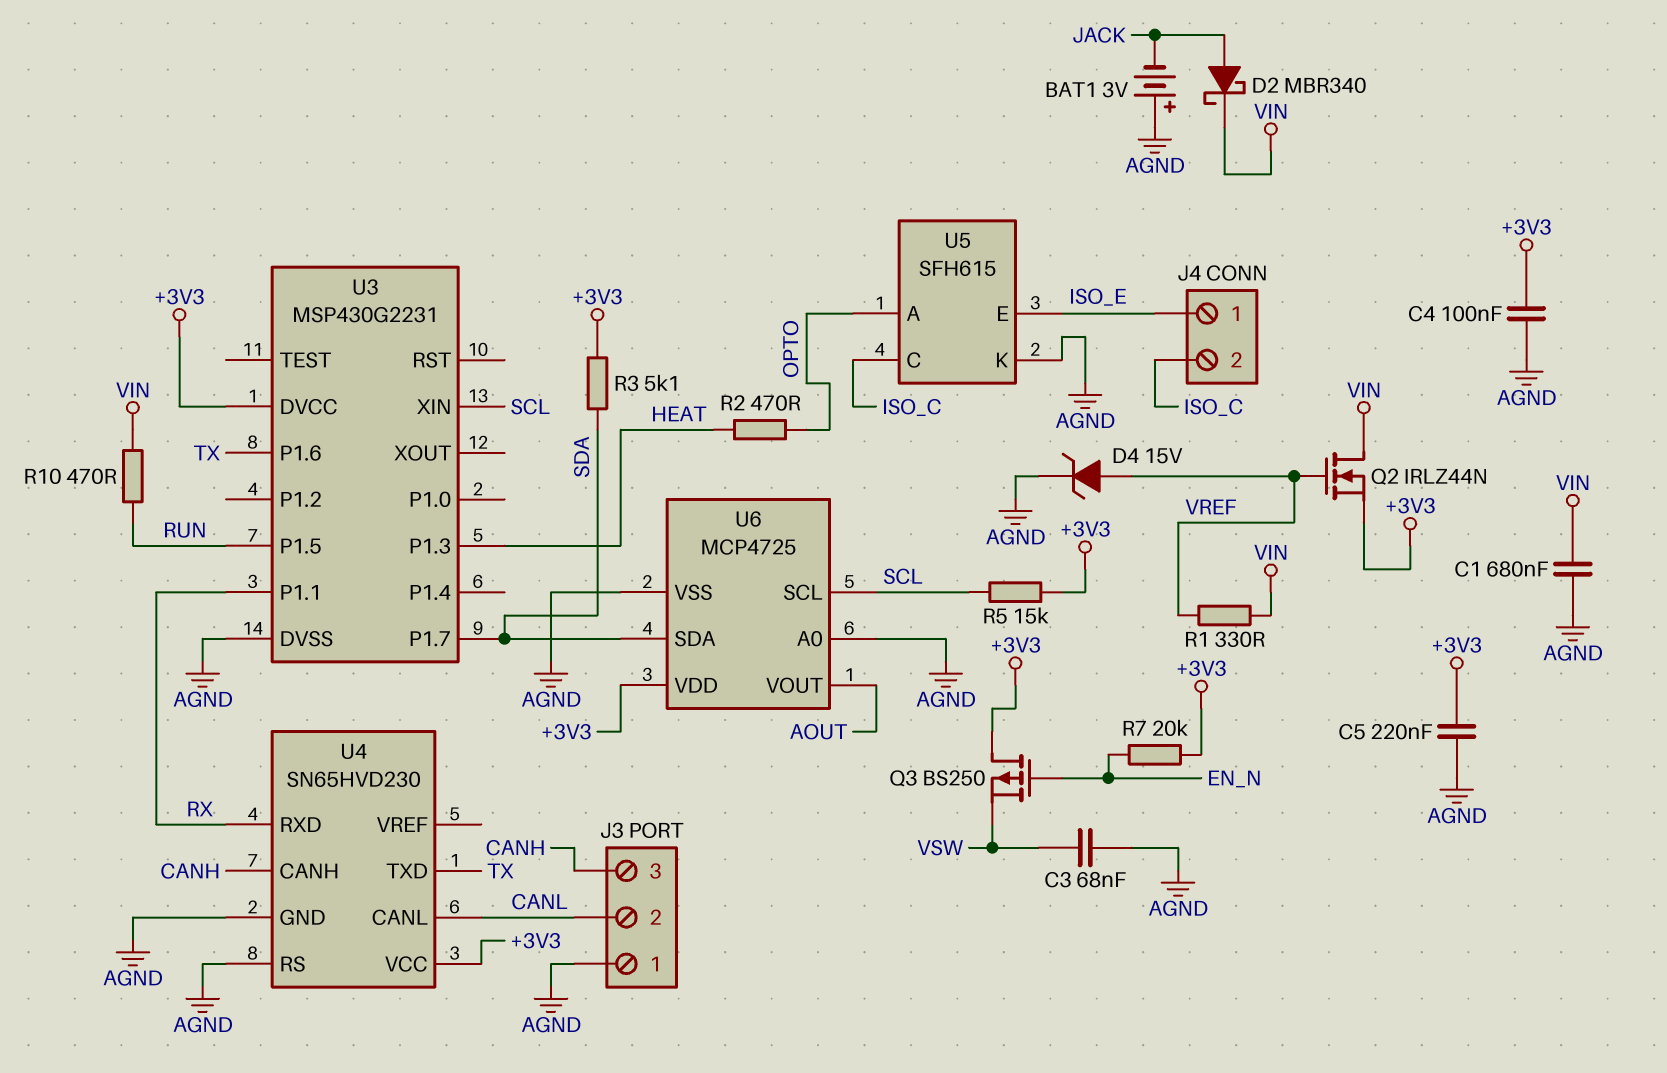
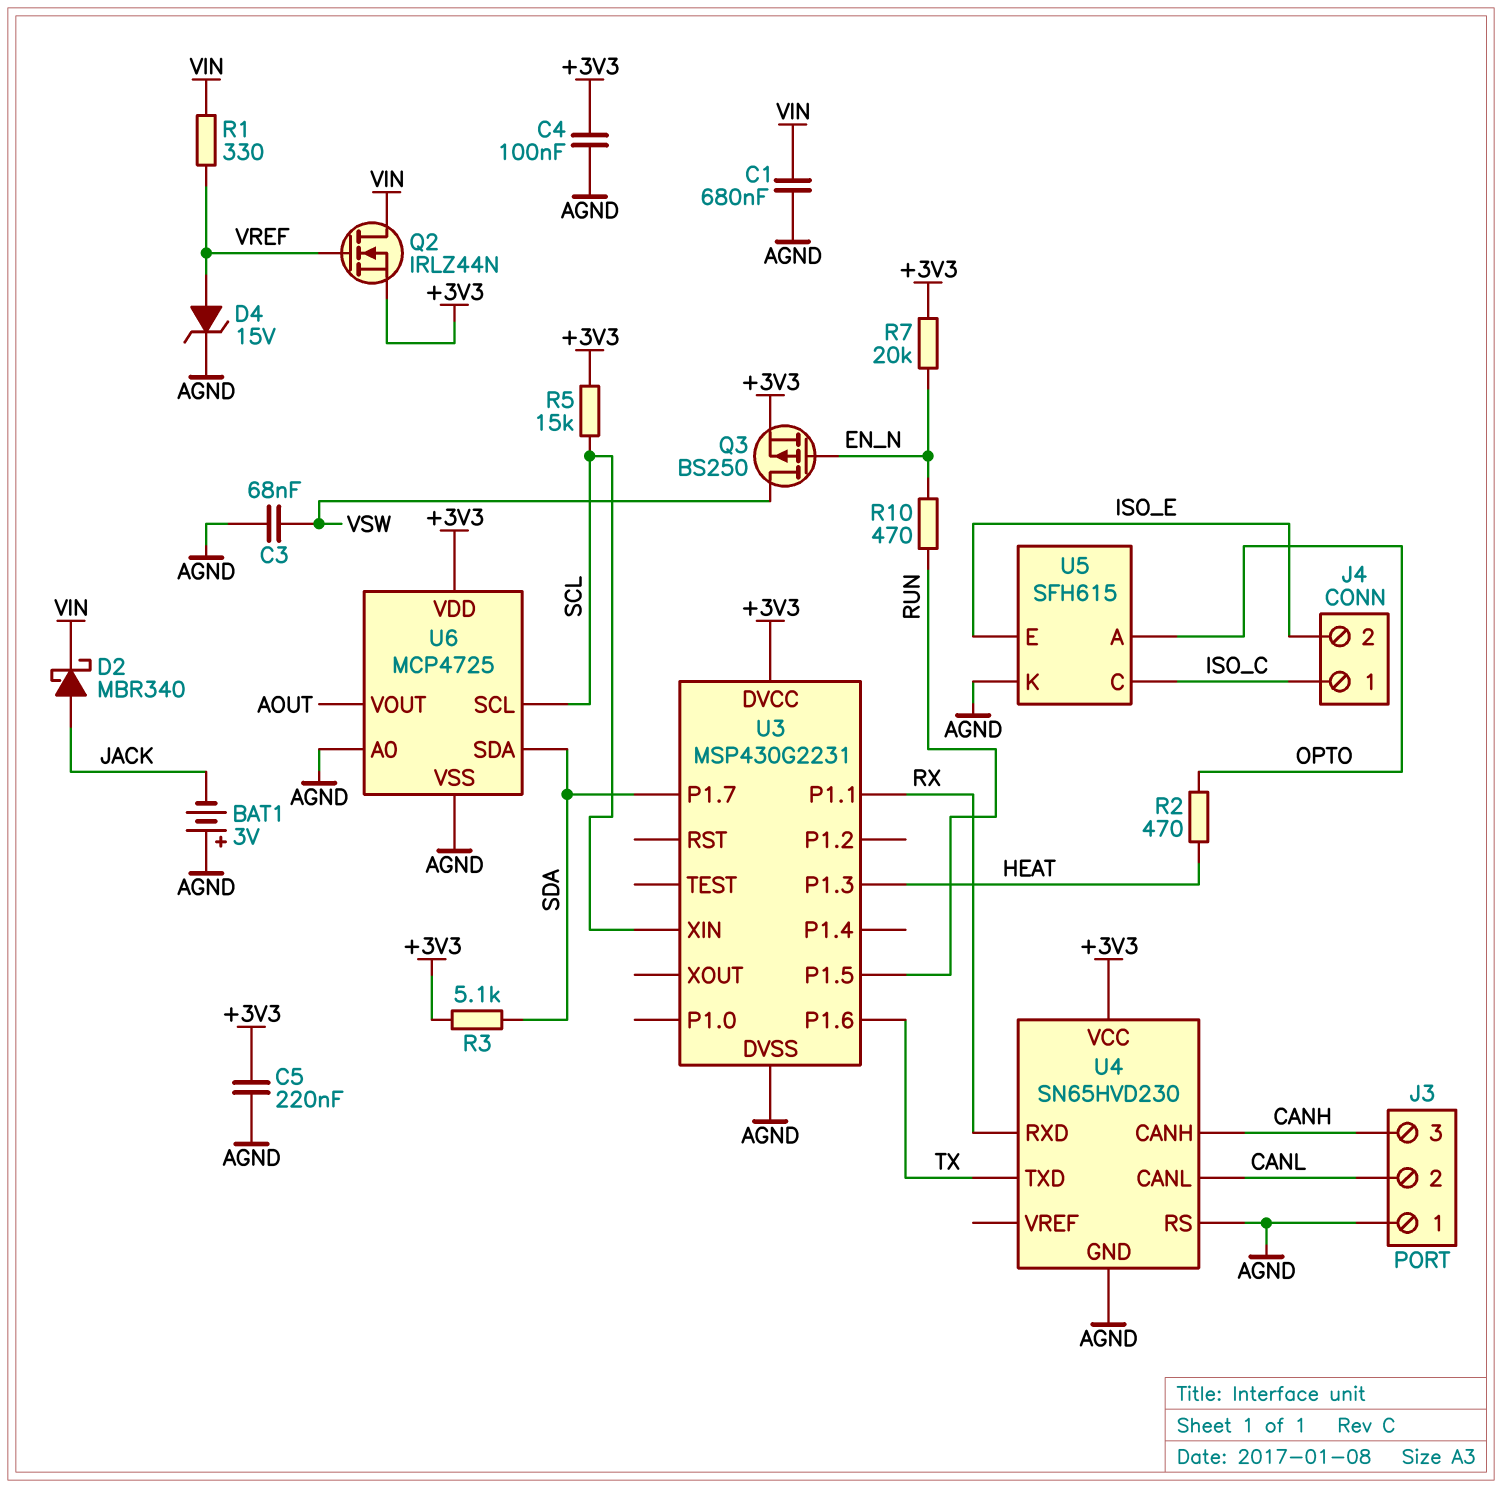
J4 pin 1: ISO_E -> ISO_C
J4 pin 2: ISO_C -> ISO_E
Q3: PMOS BS250 (G EN_N, D +3V3, S VSW) -> PMOS BS250 (G EN_N, D VSW, S +3V3)
R10: 470 (RUN, VIN) -> 470 (EN_N, RUN)

